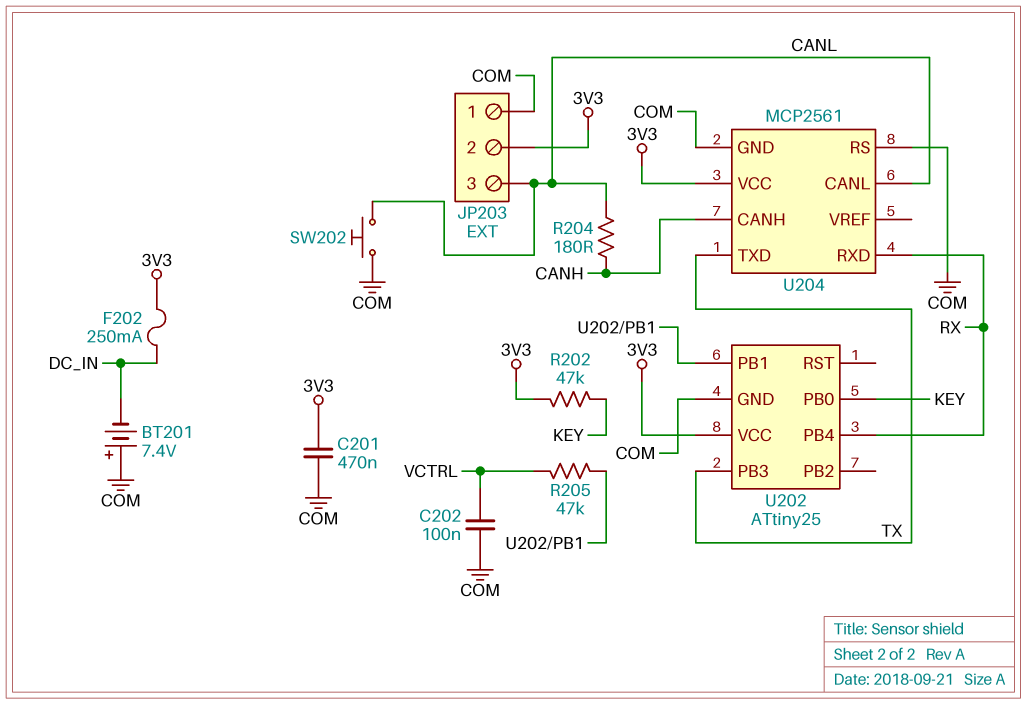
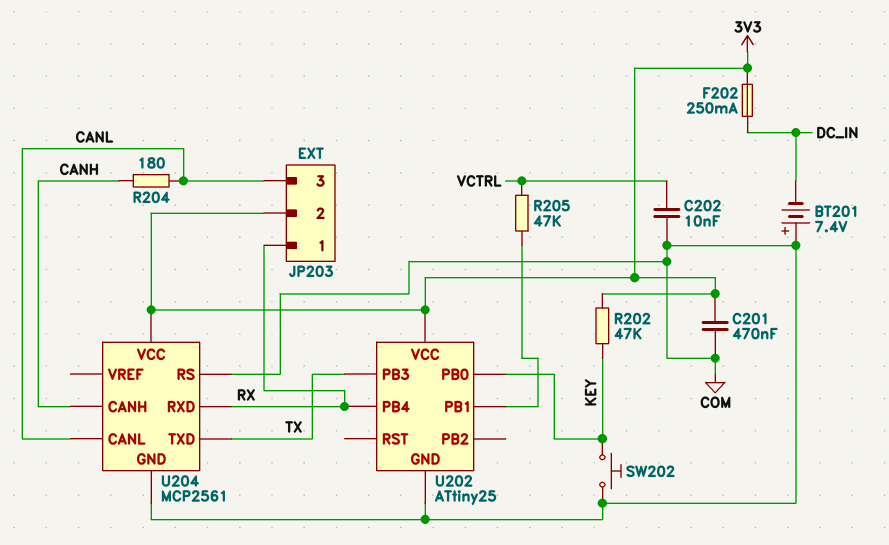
C202: 100nF (COM, VCTRL) -> 10nF (COM, VCTRL)
JP203 pin 1: COM -> RX
SW202: button (CANL, COM) -> button (COM, KEY)

